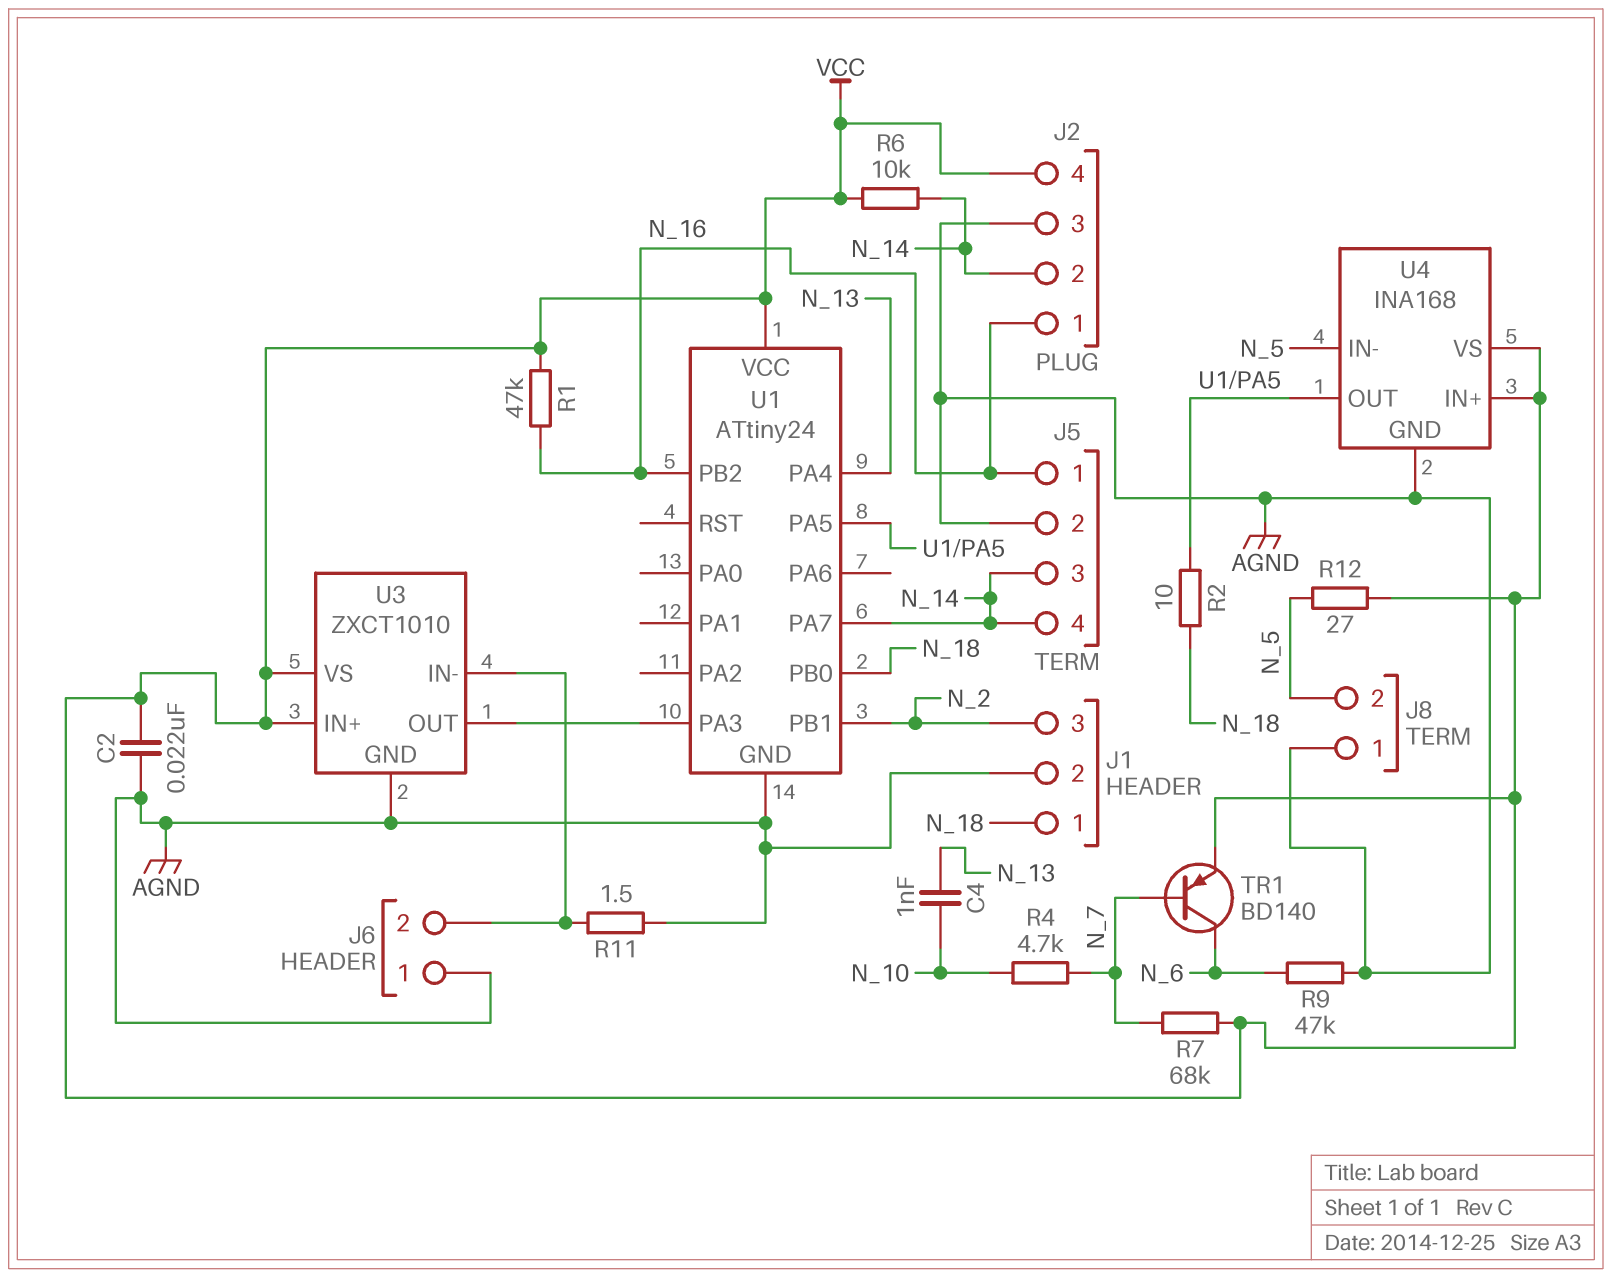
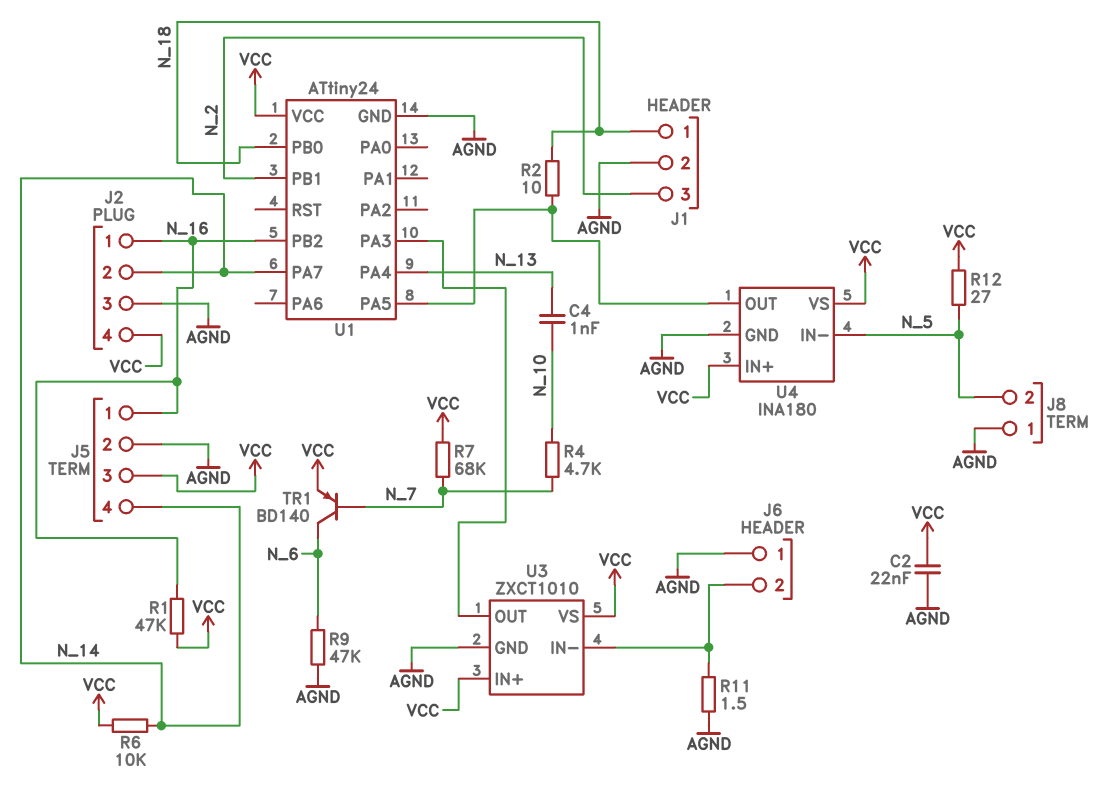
J5 pin 3: N_14 -> VCC
U4: INA168 -> INA180

